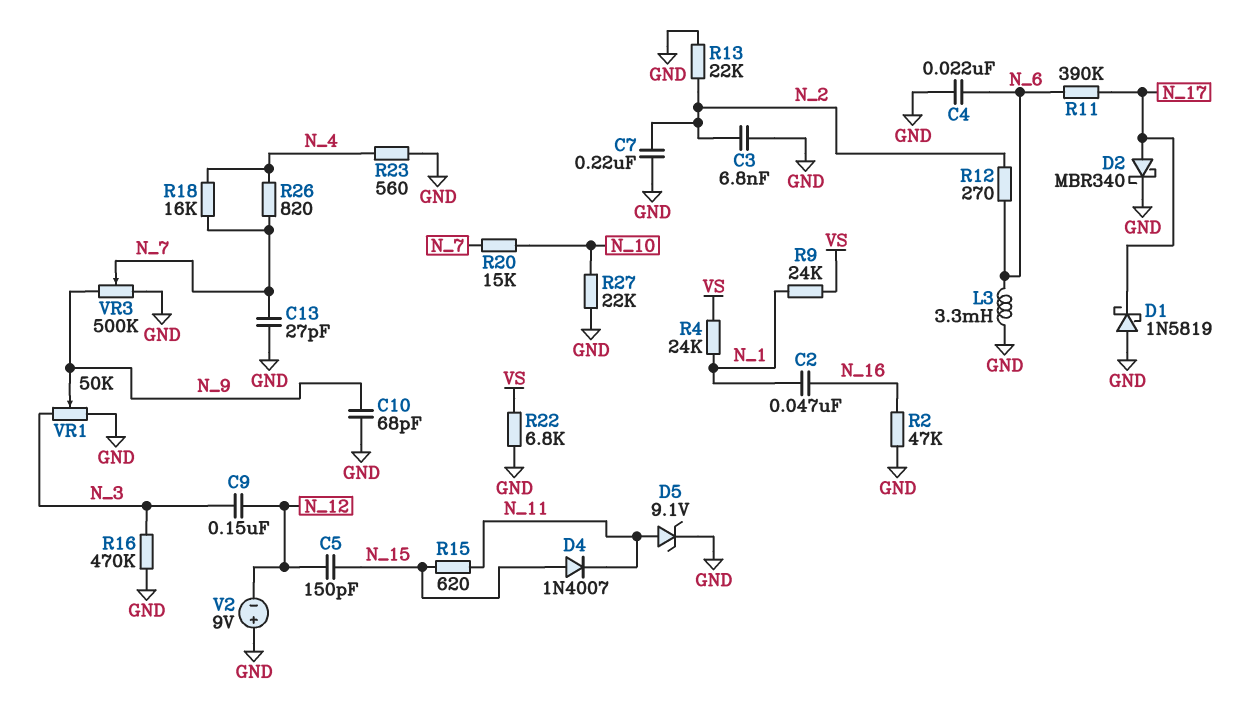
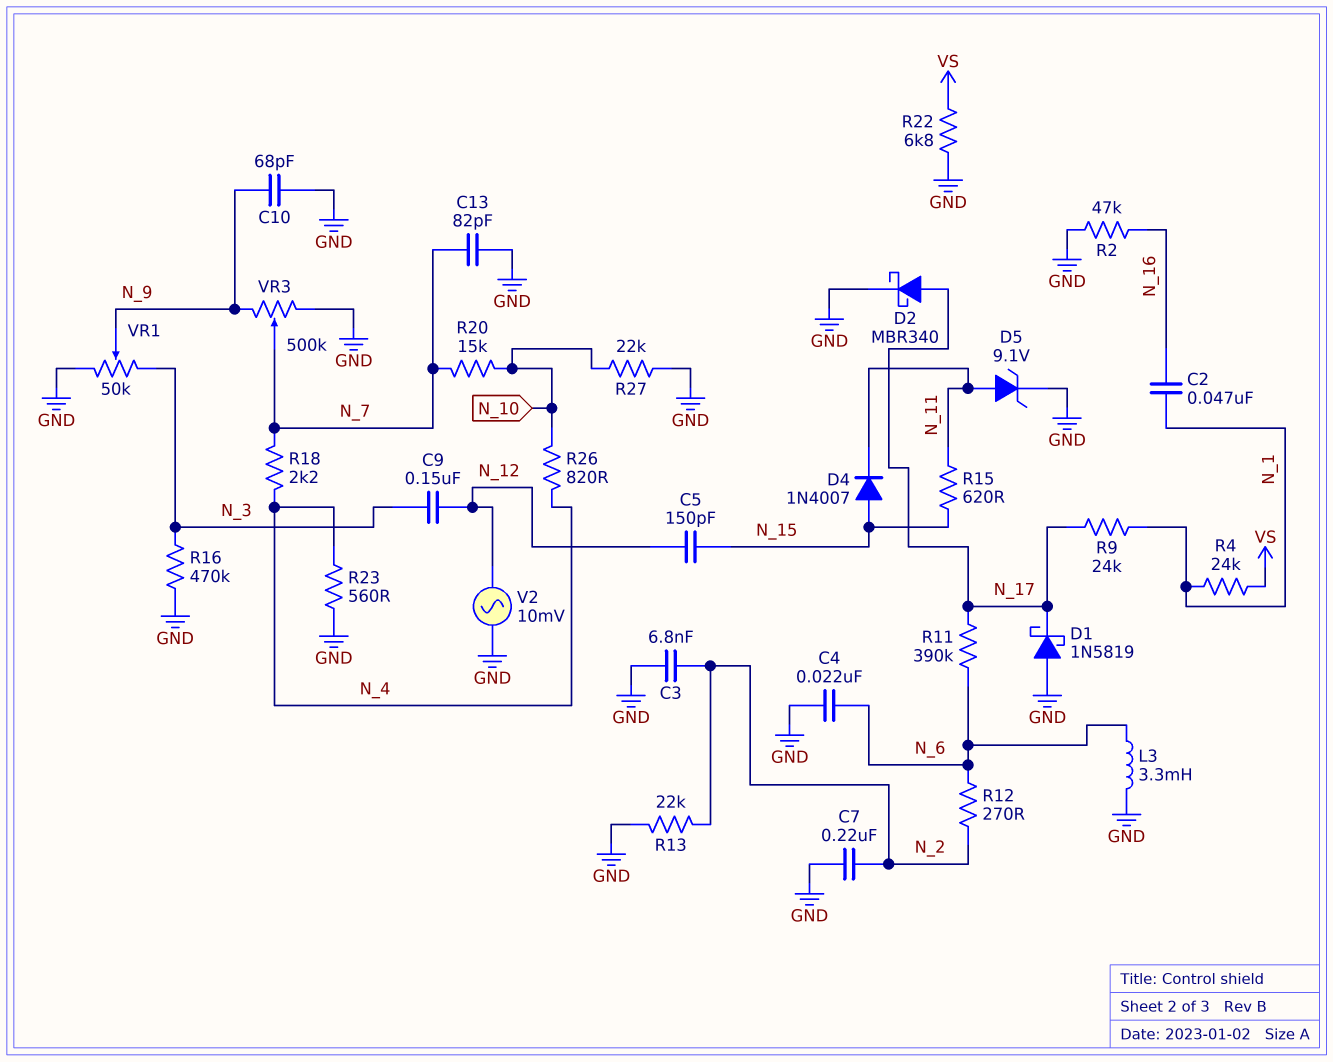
C13: 27pF (GND, N_7) -> 82pF (GND, N_7)
R9: 24k (N_1, VS) -> 24k (N_1, N_17)
R18: 16k (N_4, N_7) -> 2.2k (N_4, N_7)
R26: 820 (N_4, N_7) -> 820 (N_4, N_10)
V2: 9V (plus GND, minus N_12) -> AC 10mV (GND, N_12)

